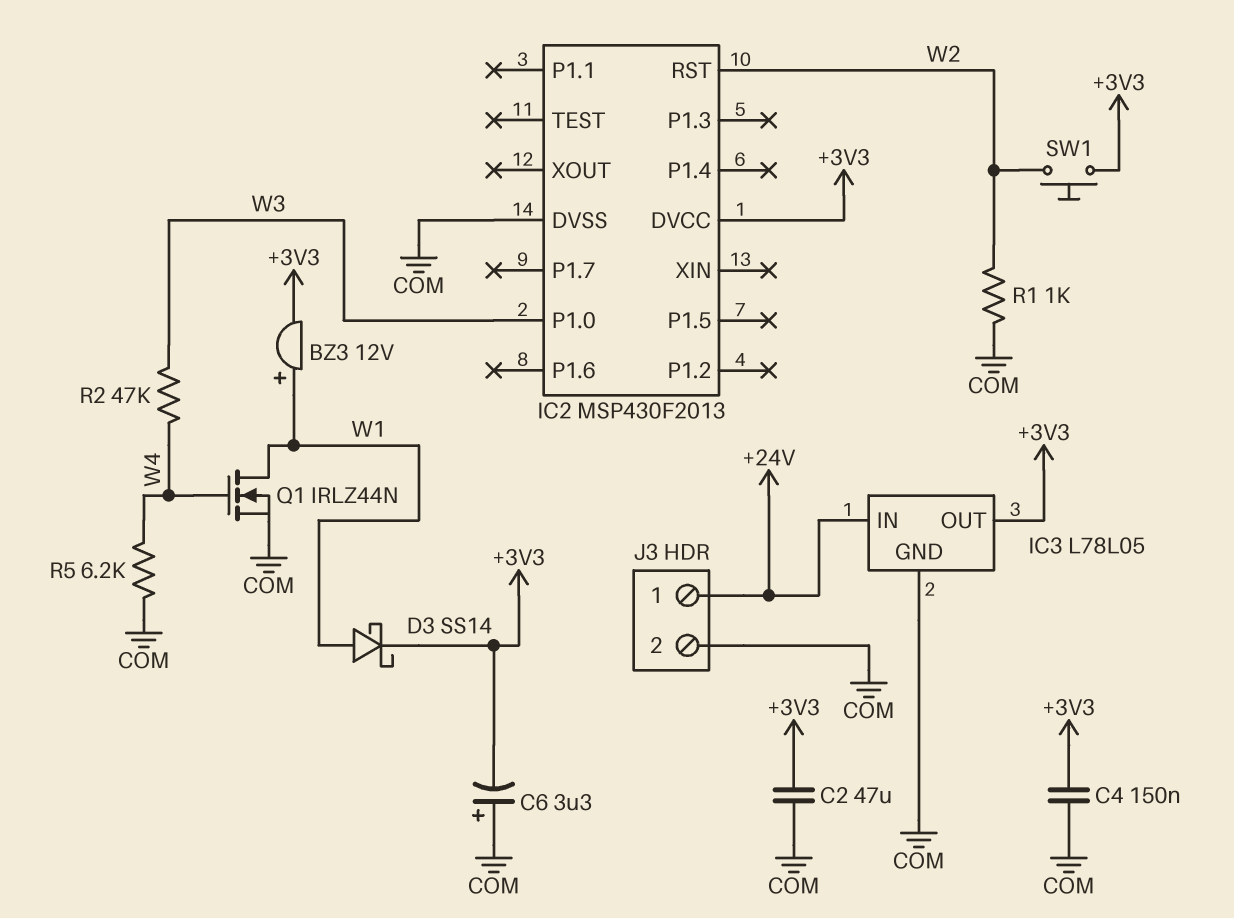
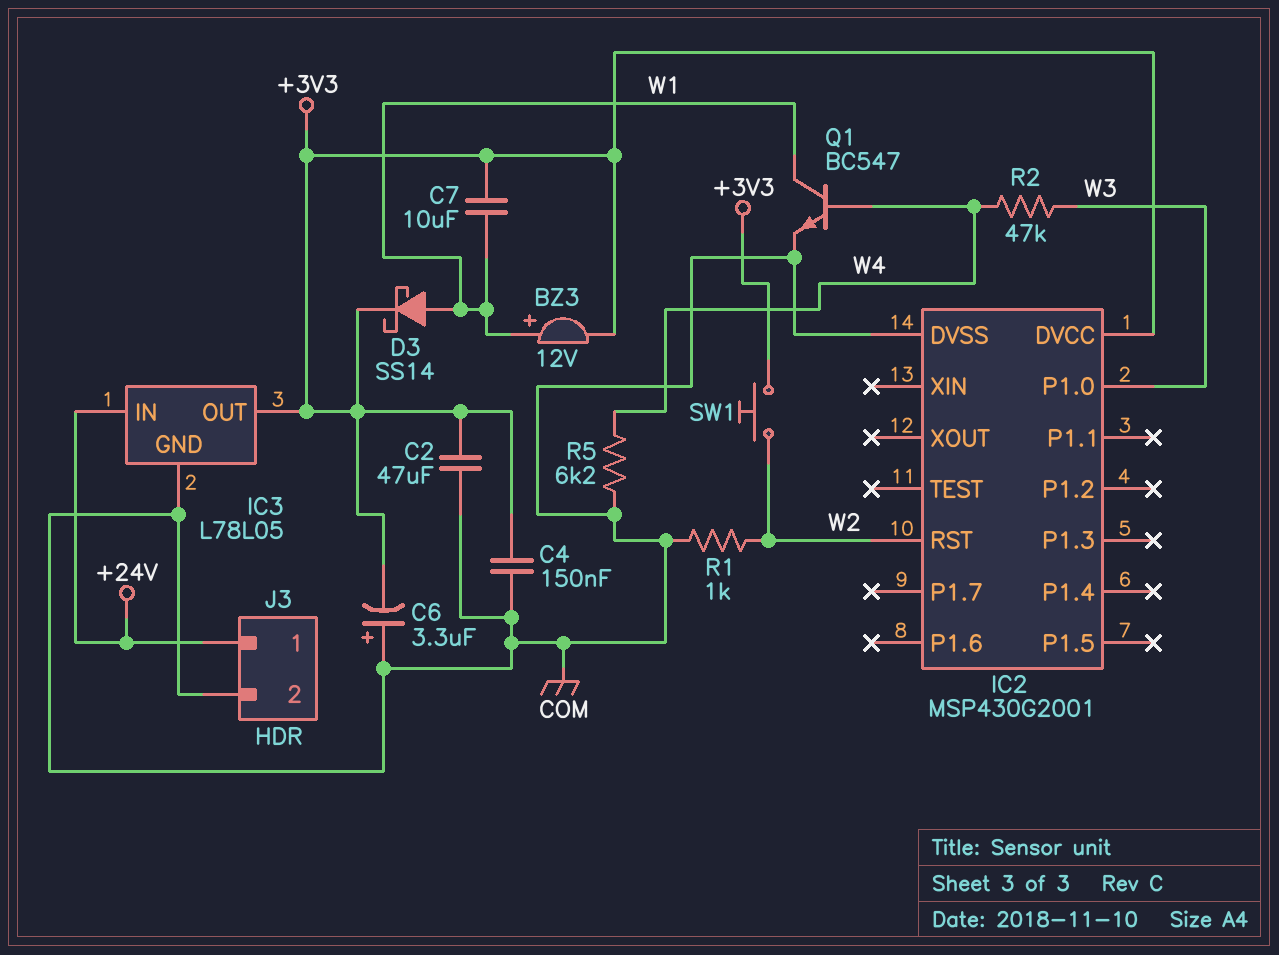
C7: none -> 10uF (+3V3, W1)
IC2: MSP430F2013 -> MSP430G2001
Q1: NMOS IRLZ44N (G W4, D W1, S COM) -> NPN BC547 (B W4, C W1, E COM)

